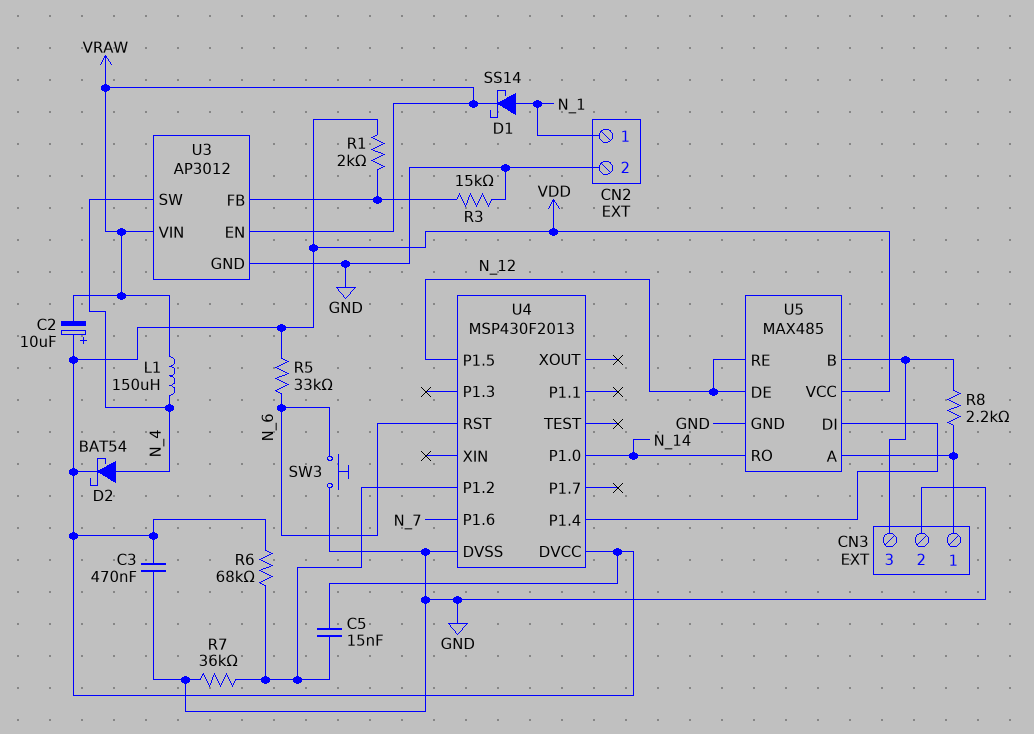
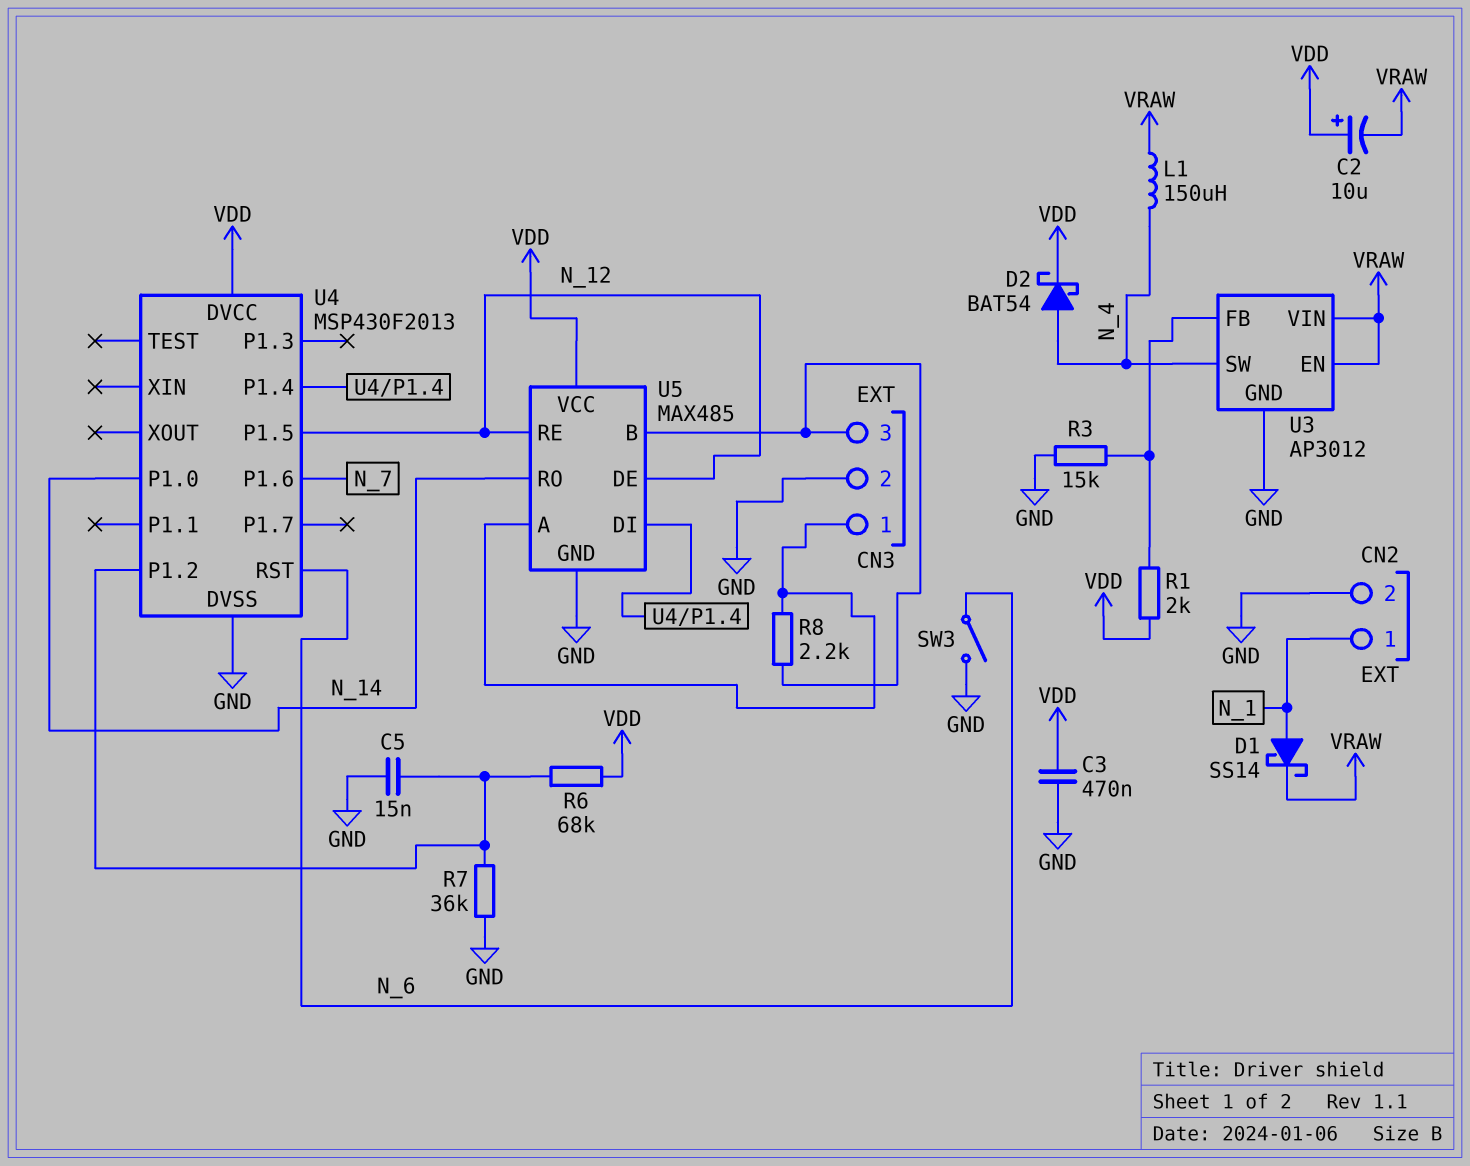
C5: 15nF (U4/P1.2, VDD) -> 15nF (GND, U4/P1.2)
R5: 33k (N_6, VDD) -> none
SW3: button (GND, N_6) -> switch (GND, N_6)

